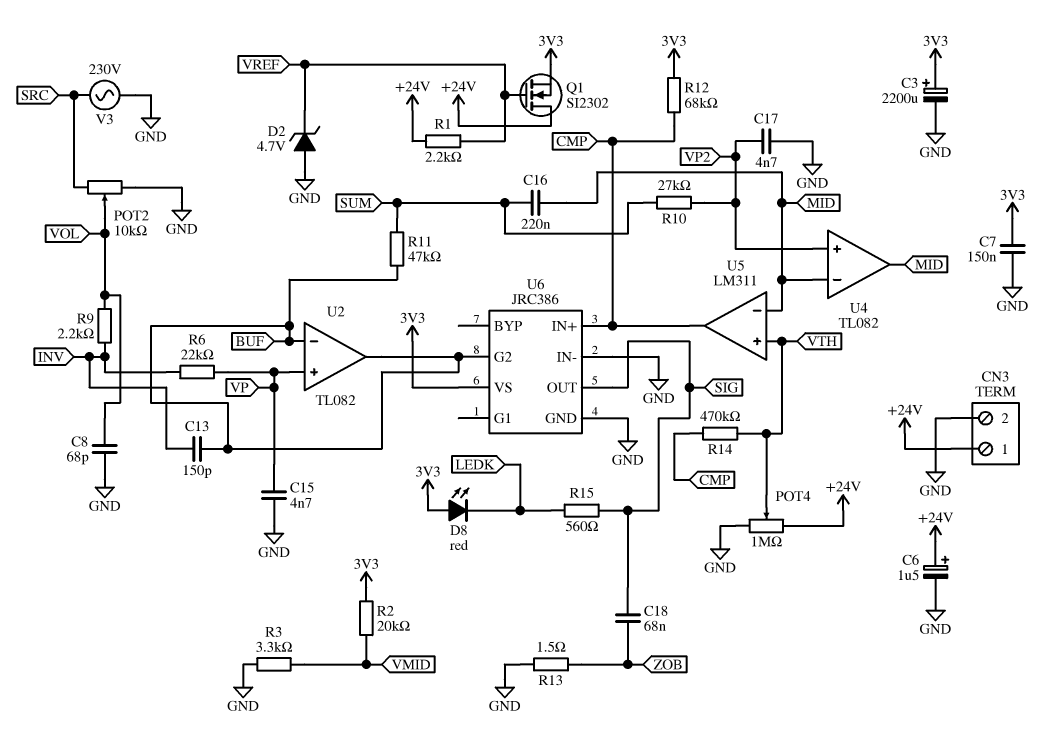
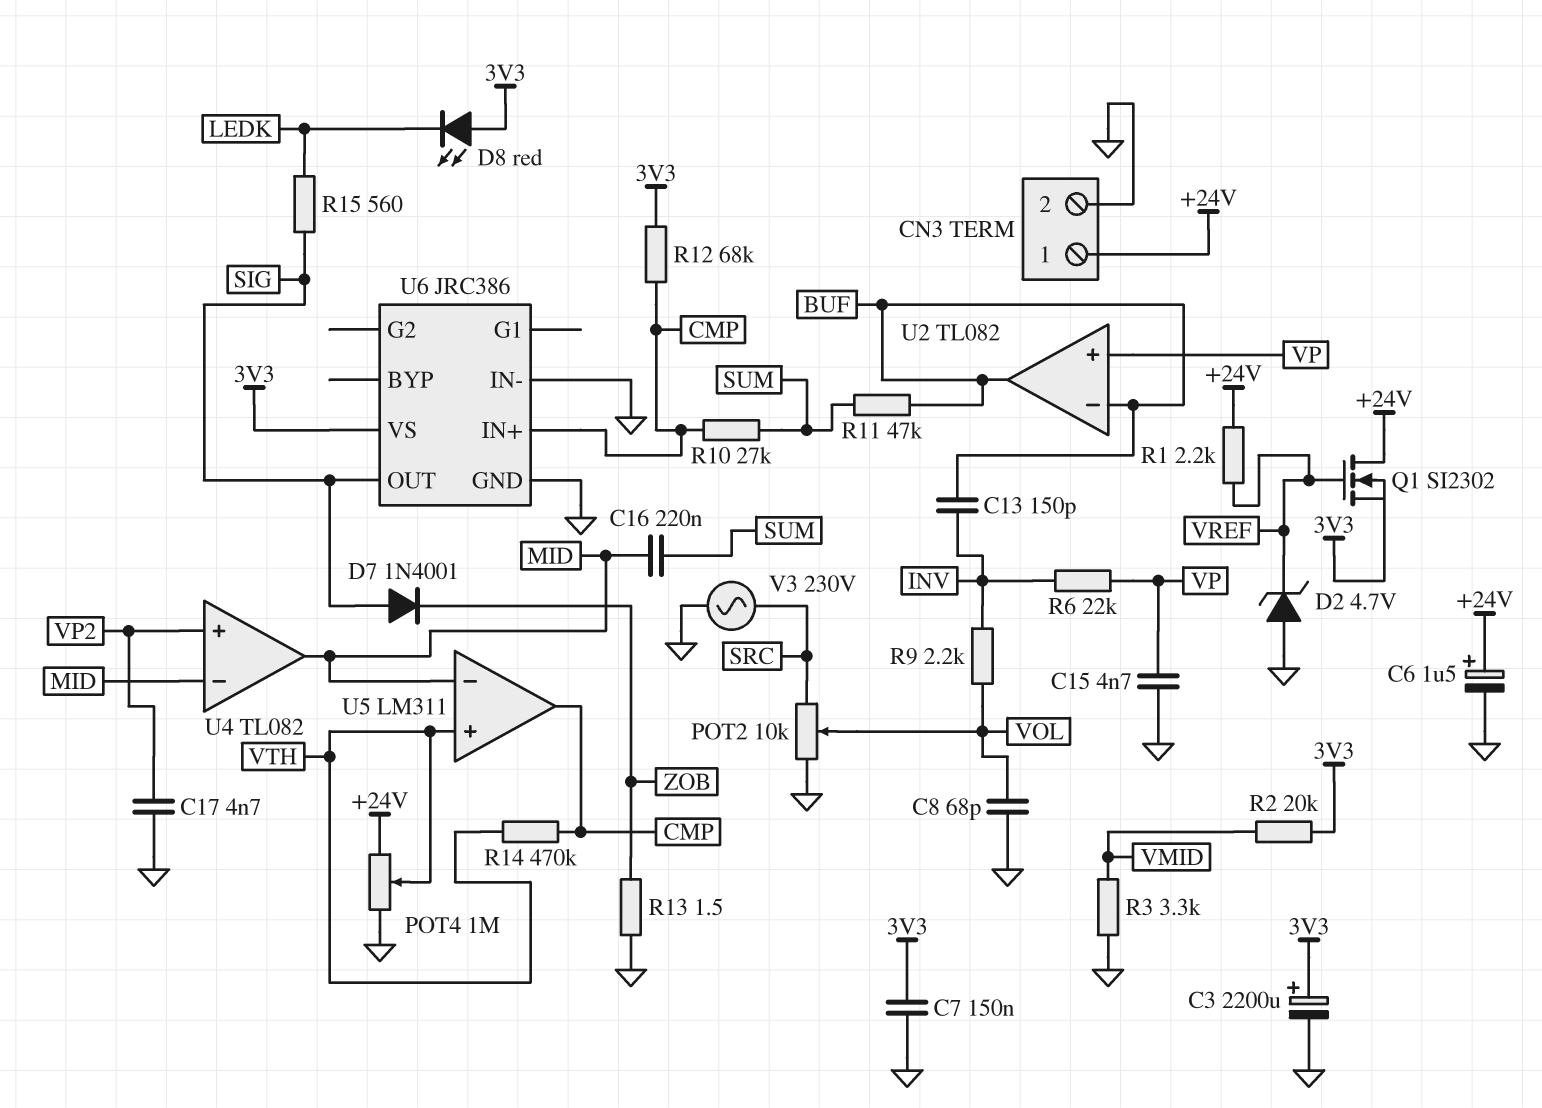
C18: 68nF (SIG, ZOB) -> none
D7: none -> diode 1N4001 (A SIG, K ZOB)
R10: 27k (SUM, VP2) -> 27k (CMP, SUM)
U6 pin G2: BUF -> none

